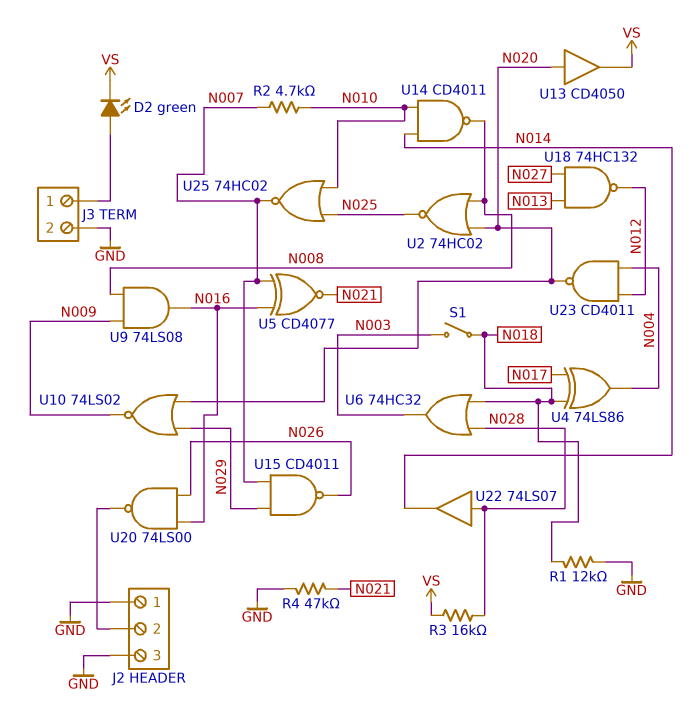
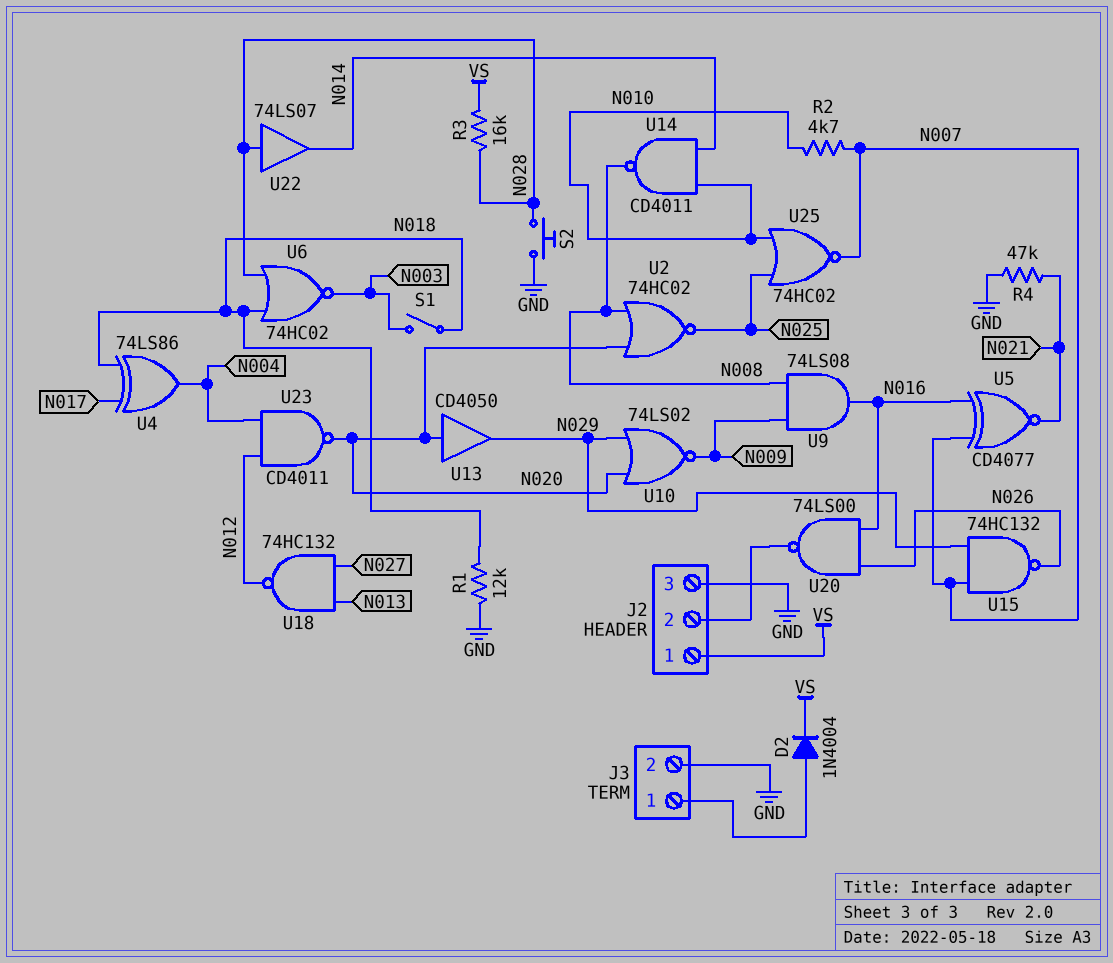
D2: LED green (A J3/1, K VS) -> diode 1N4004 (A J3/1, K VS)
J2 pin 1: GND -> VS
S2: none -> button (GND, N028)
U6: OR 74HC32 (in N018, in N028, out N003) -> NOR 74HC02 (in N018, in N028, out N003)
U13: buffer CD4050 (in N020, out VS) -> buffer CD4050 (in N020, out N029)
U15: NAND CD4011 (in N007, in N029, out N026) -> NAND 74HC132 (in N007, in N029, out N026)

